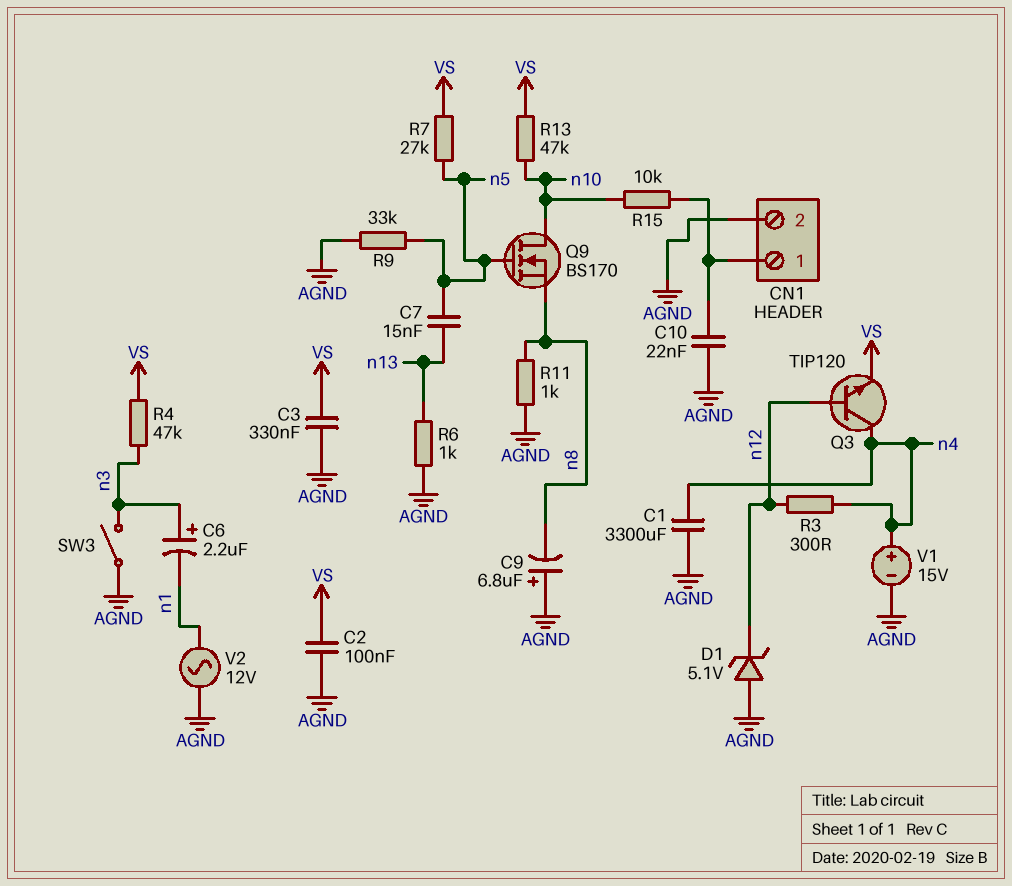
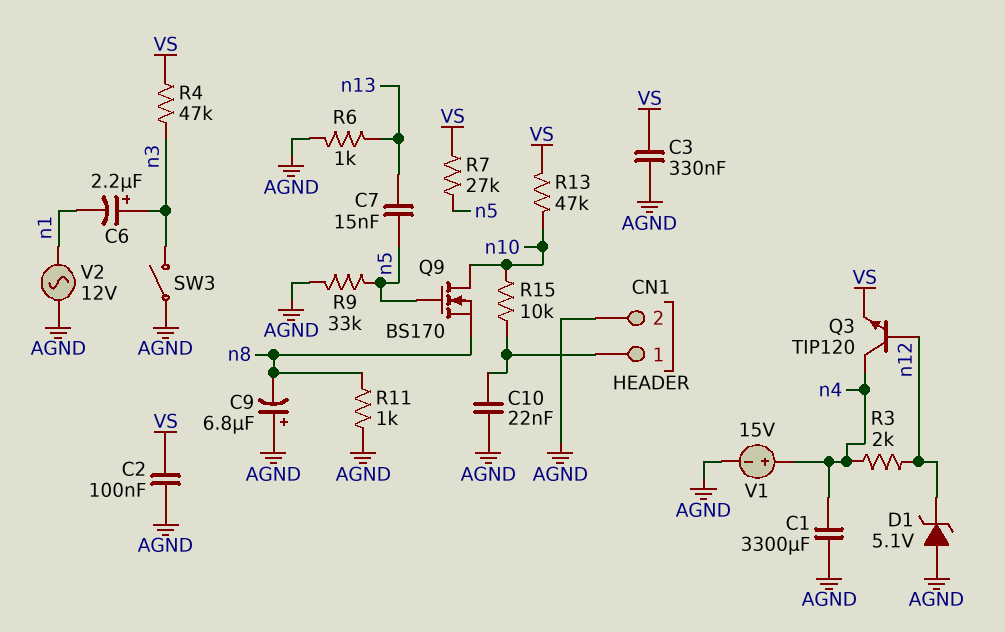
R3: 300 (n4, n12) -> 2k (n4, n12)

